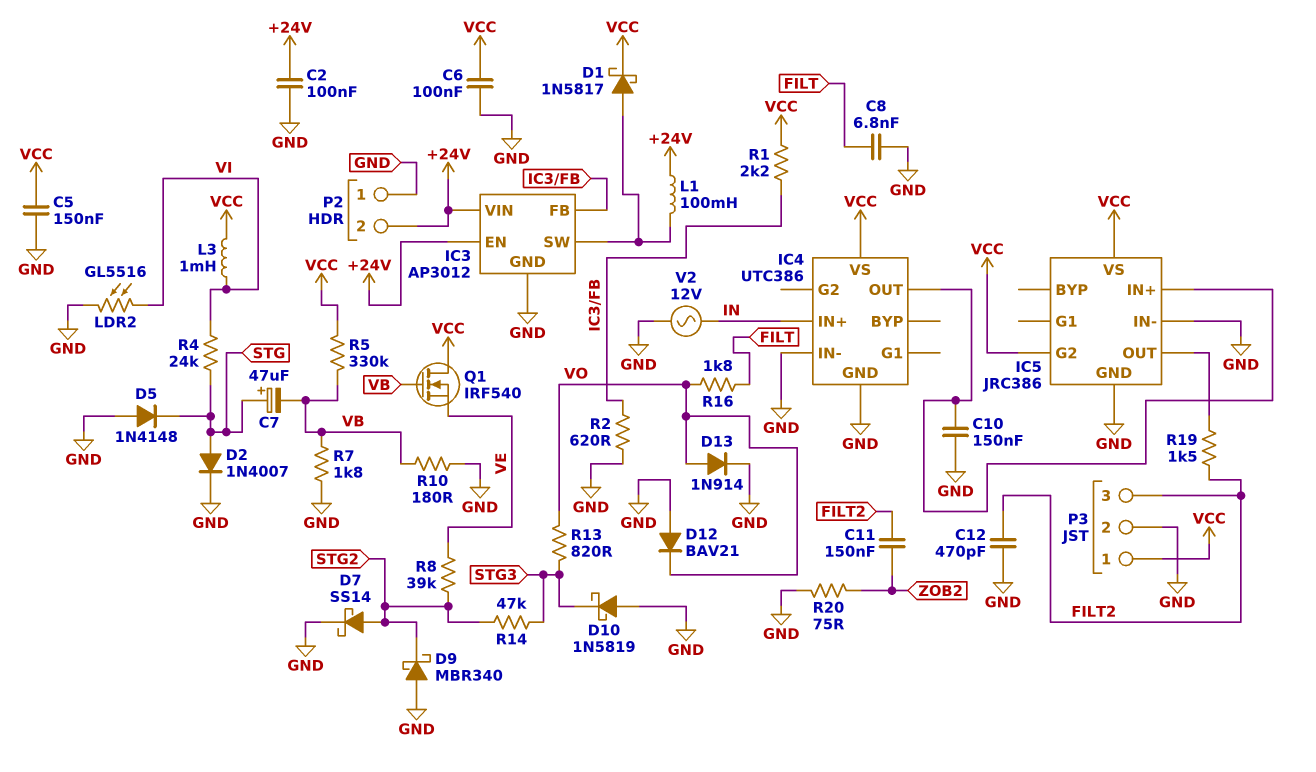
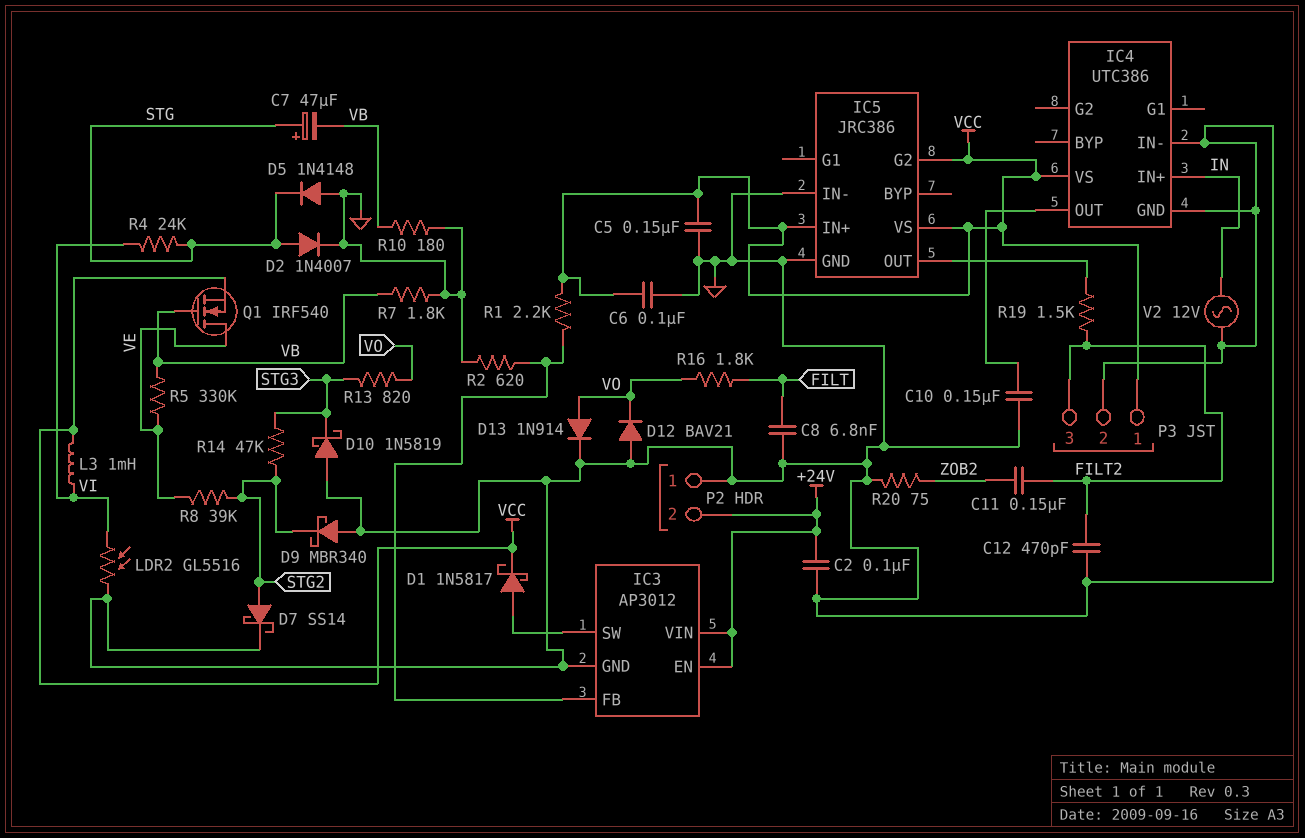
IC5 pin IN+: IC4/OUT -> VCC
L1: 100mH (+24V, IC3/SW) -> none
Q1: NMOS IRF540 (G VB, D VCC, S VE) -> NMOS IRF540 (G VB, D VE, S VCC)
R5: 330k (VB, VCC) -> 330k (VB, VE)

